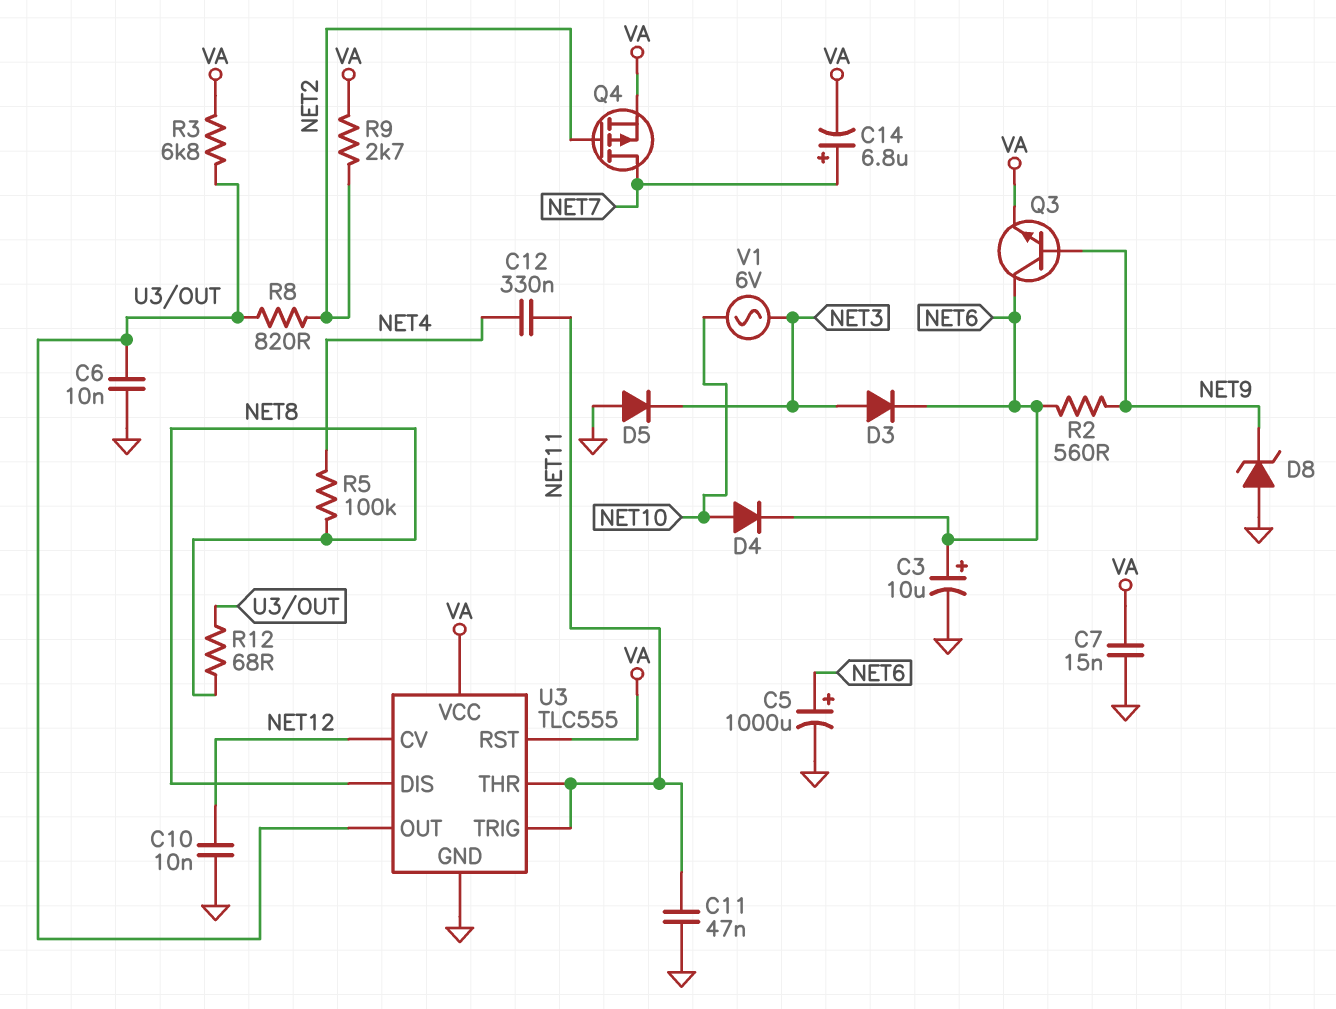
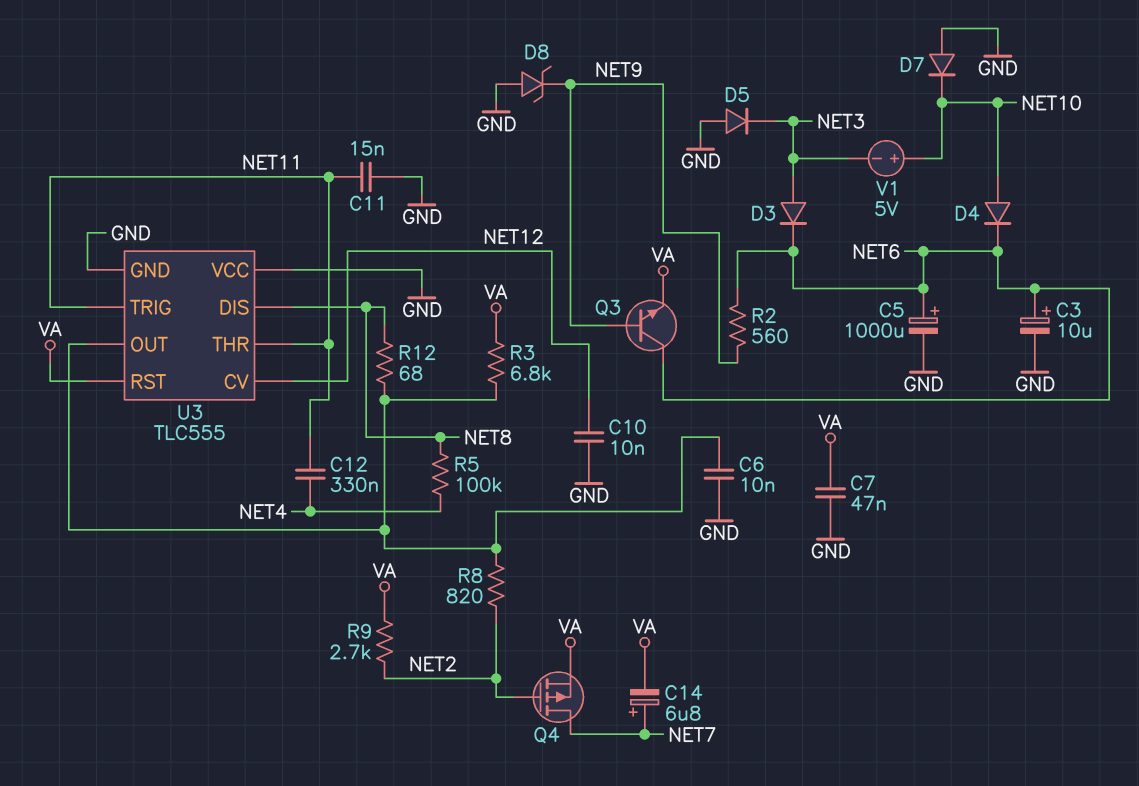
C7: 15nF (GND, VA) -> 47nF (GND, VA)
C11: 47nF (GND, NET11) -> 15nF (GND, NET11)
D7: none -> diode (A GND, K NET10)
U3 pin VCC: VA -> GND
V1: AC 6V (NET3, NET10) -> 5V (plus NET10, minus NET3)

